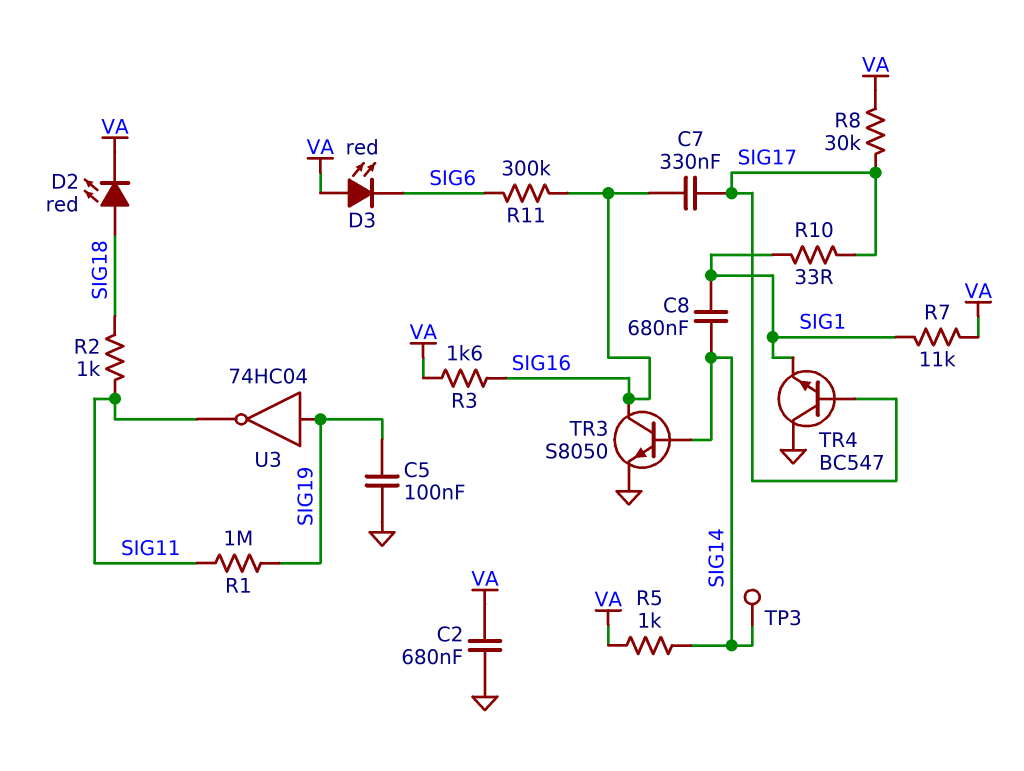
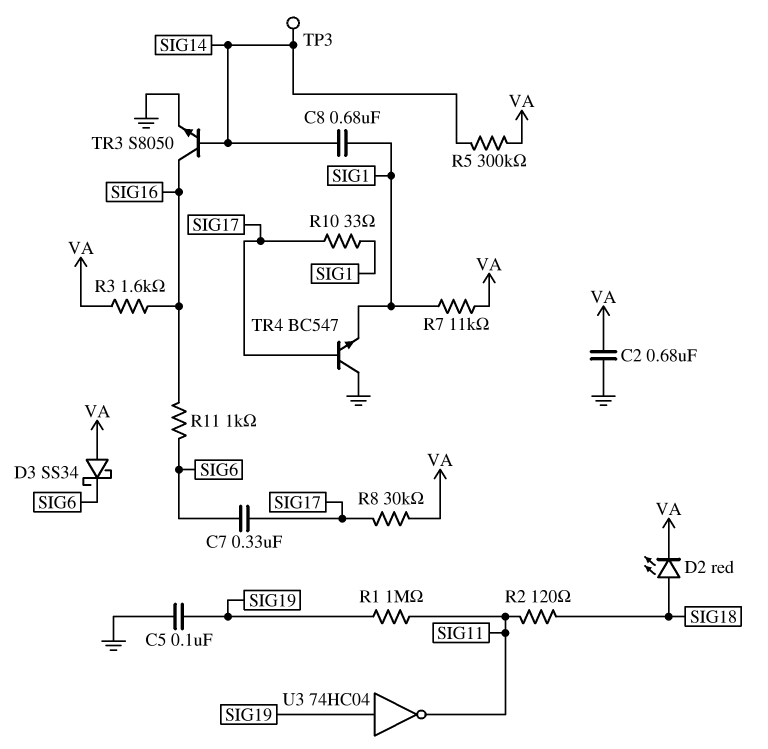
C7: 330nF (SIG16, SIG17) -> 330nF (SIG6, SIG17)
D3: LED red (A VA, K SIG6) -> schottky SS34 (A VA, K SIG6)
R2: 1k (SIG11, SIG18) -> 120 (SIG11, SIG18)
R5: 1k (SIG14, VA) -> 300k (SIG14, VA)
R11: 300k (SIG6, SIG16) -> 1k (SIG6, SIG16)

